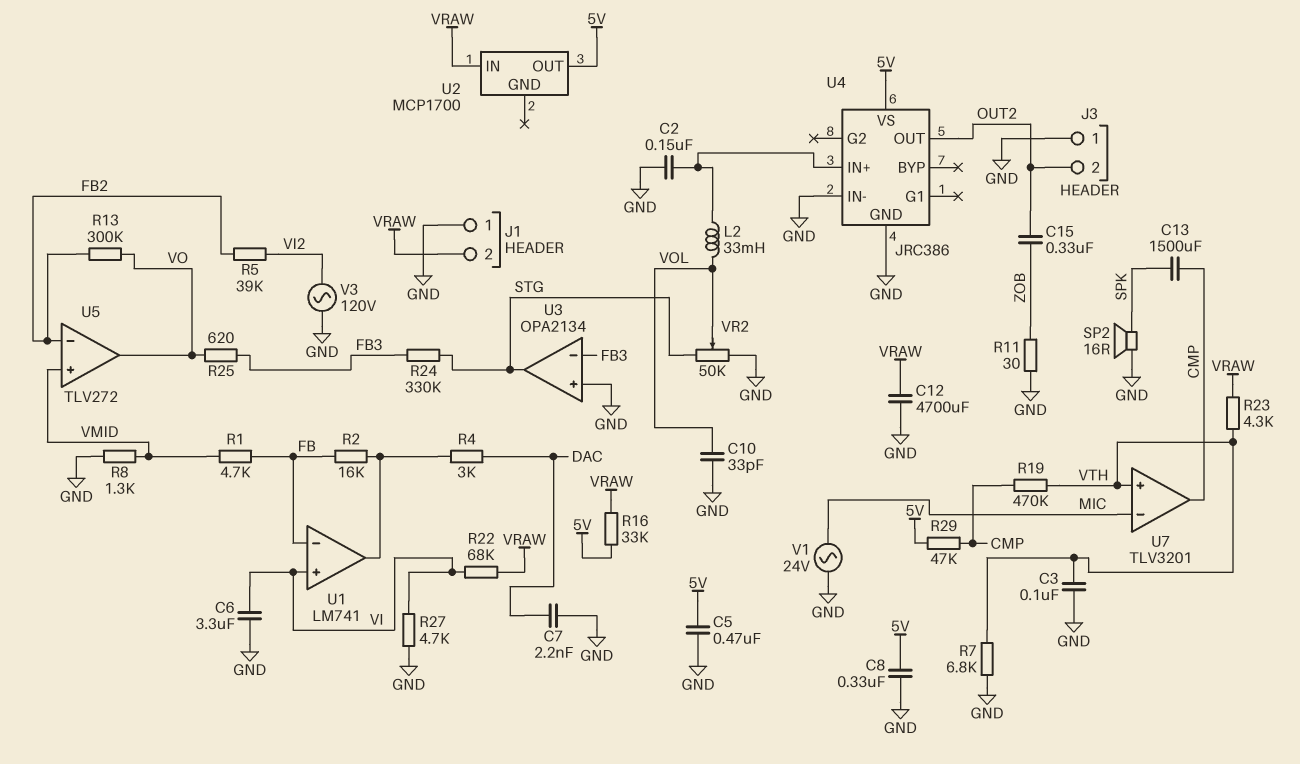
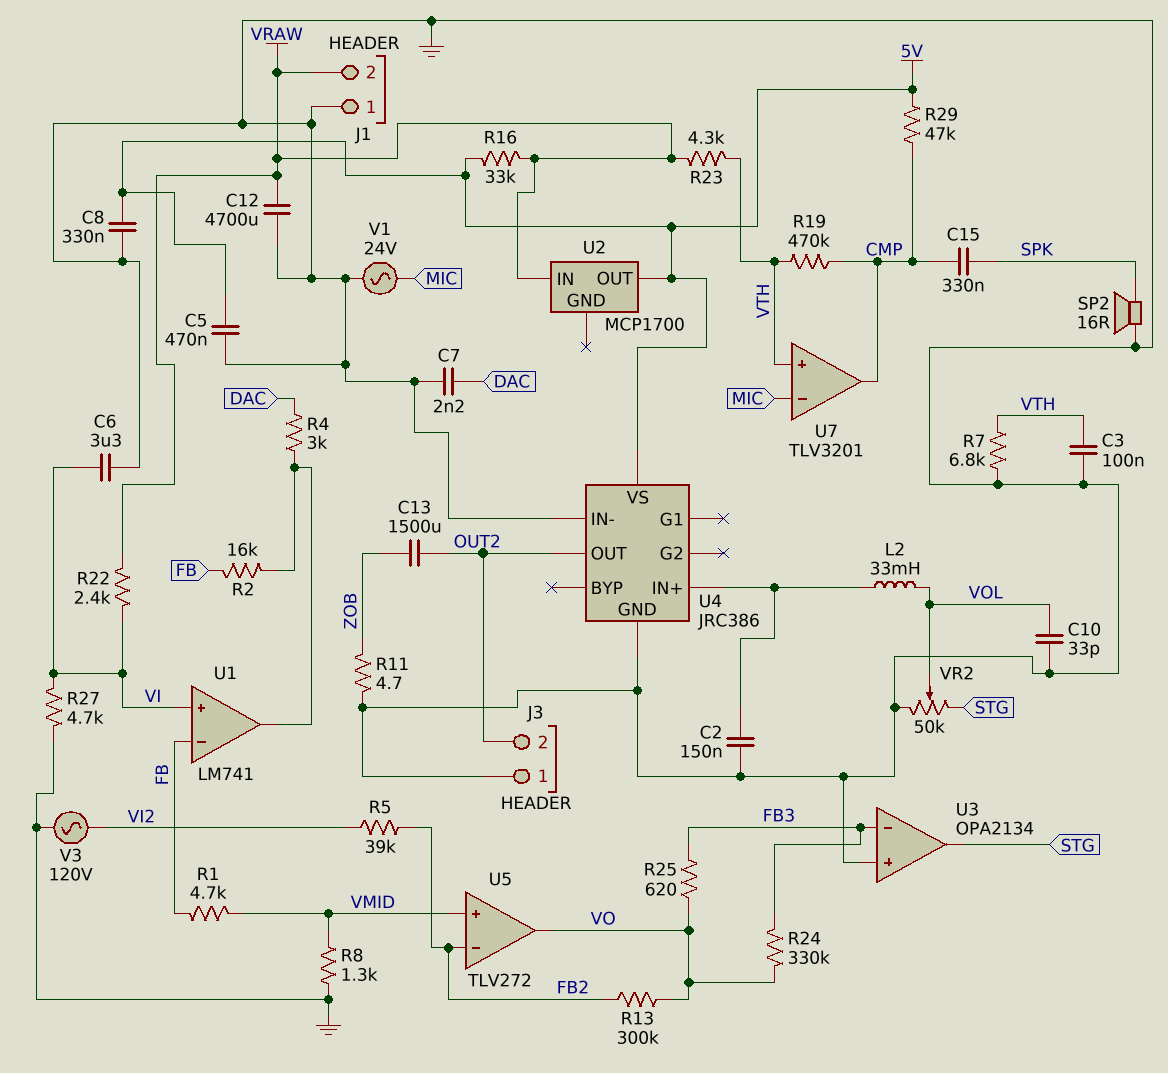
C13: 1500uF (CMP, SPK) -> 1500uF (OUT2, ZOB)
C15: 330nF (OUT2, ZOB) -> 330nF (CMP, SPK)
R11: 30 (GND, ZOB) -> 4.7 (GND, ZOB)
R22: 68k (VI, VRAW) -> 2.4k (VI, VRAW)
R24: 330k (FB3, STG) -> 330k (FB3, VO)

